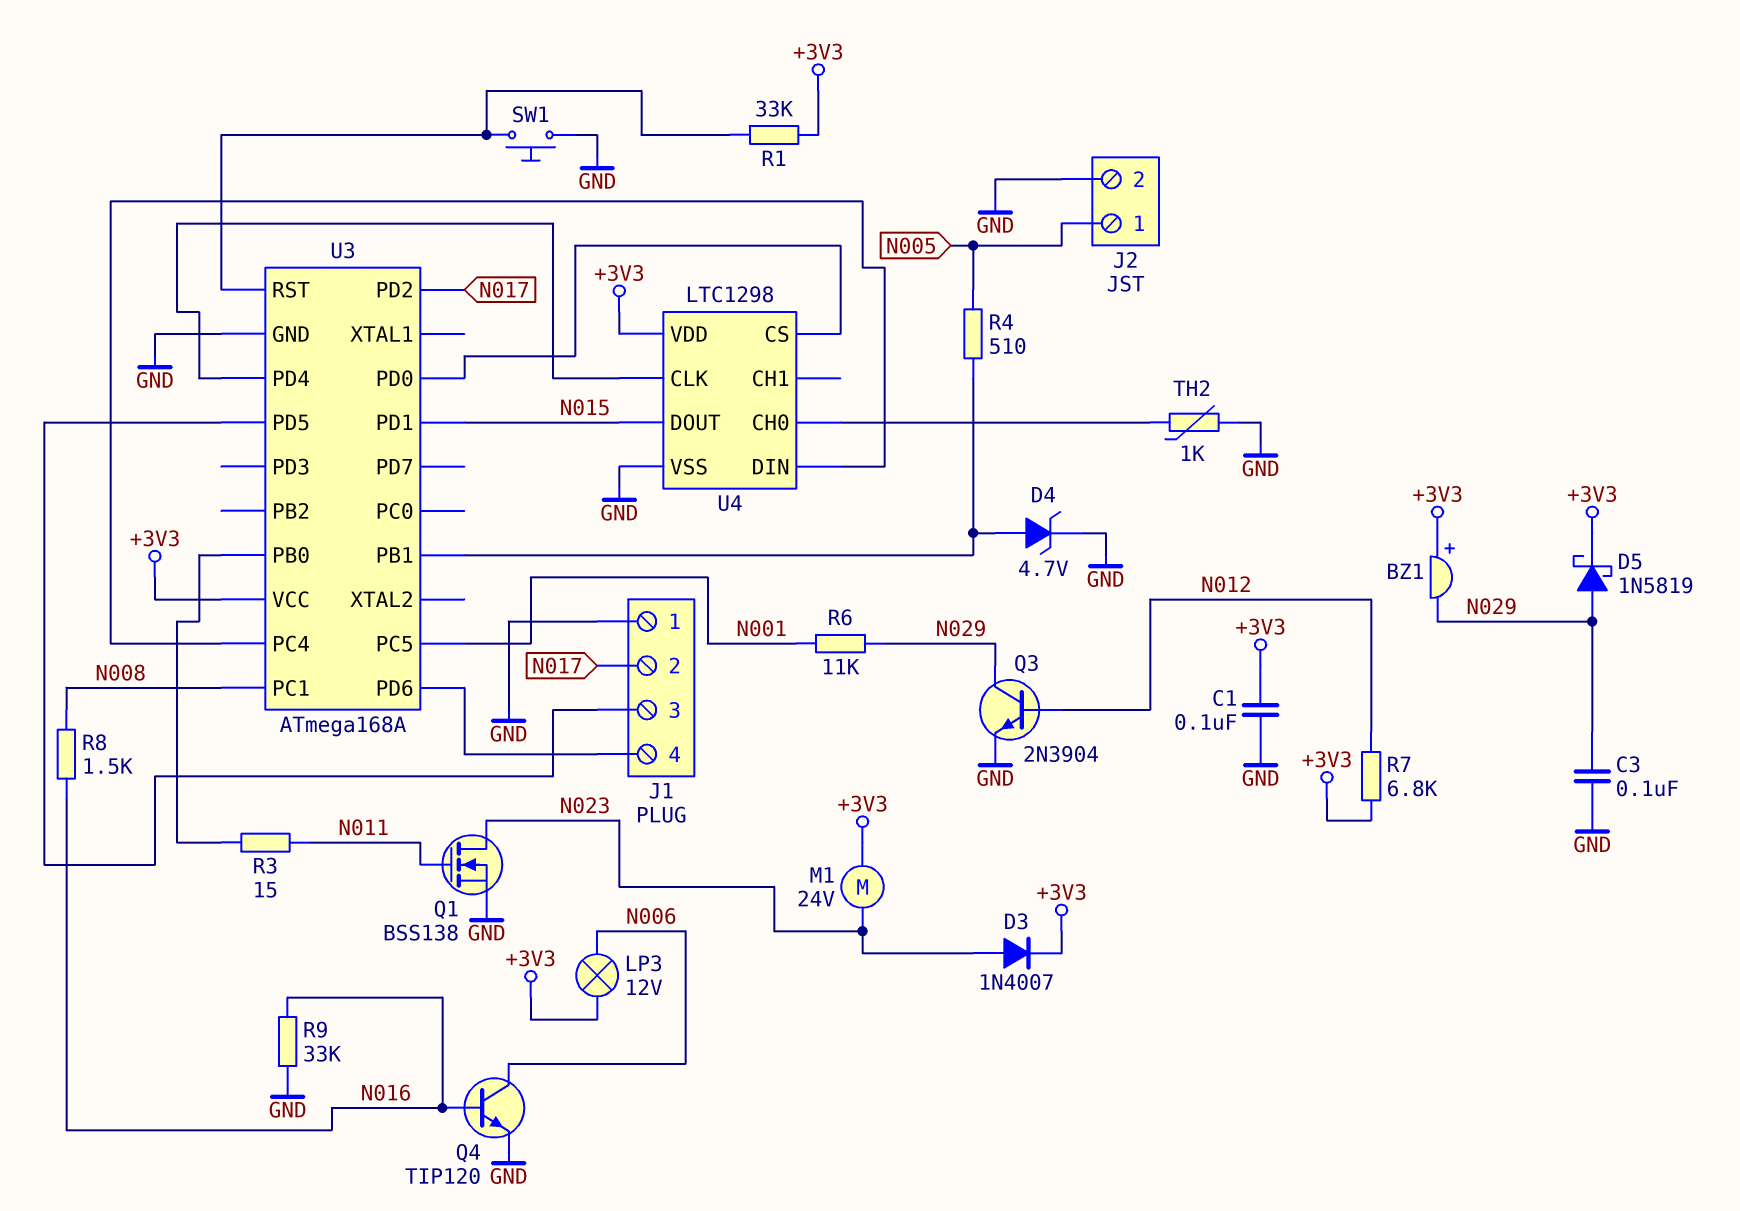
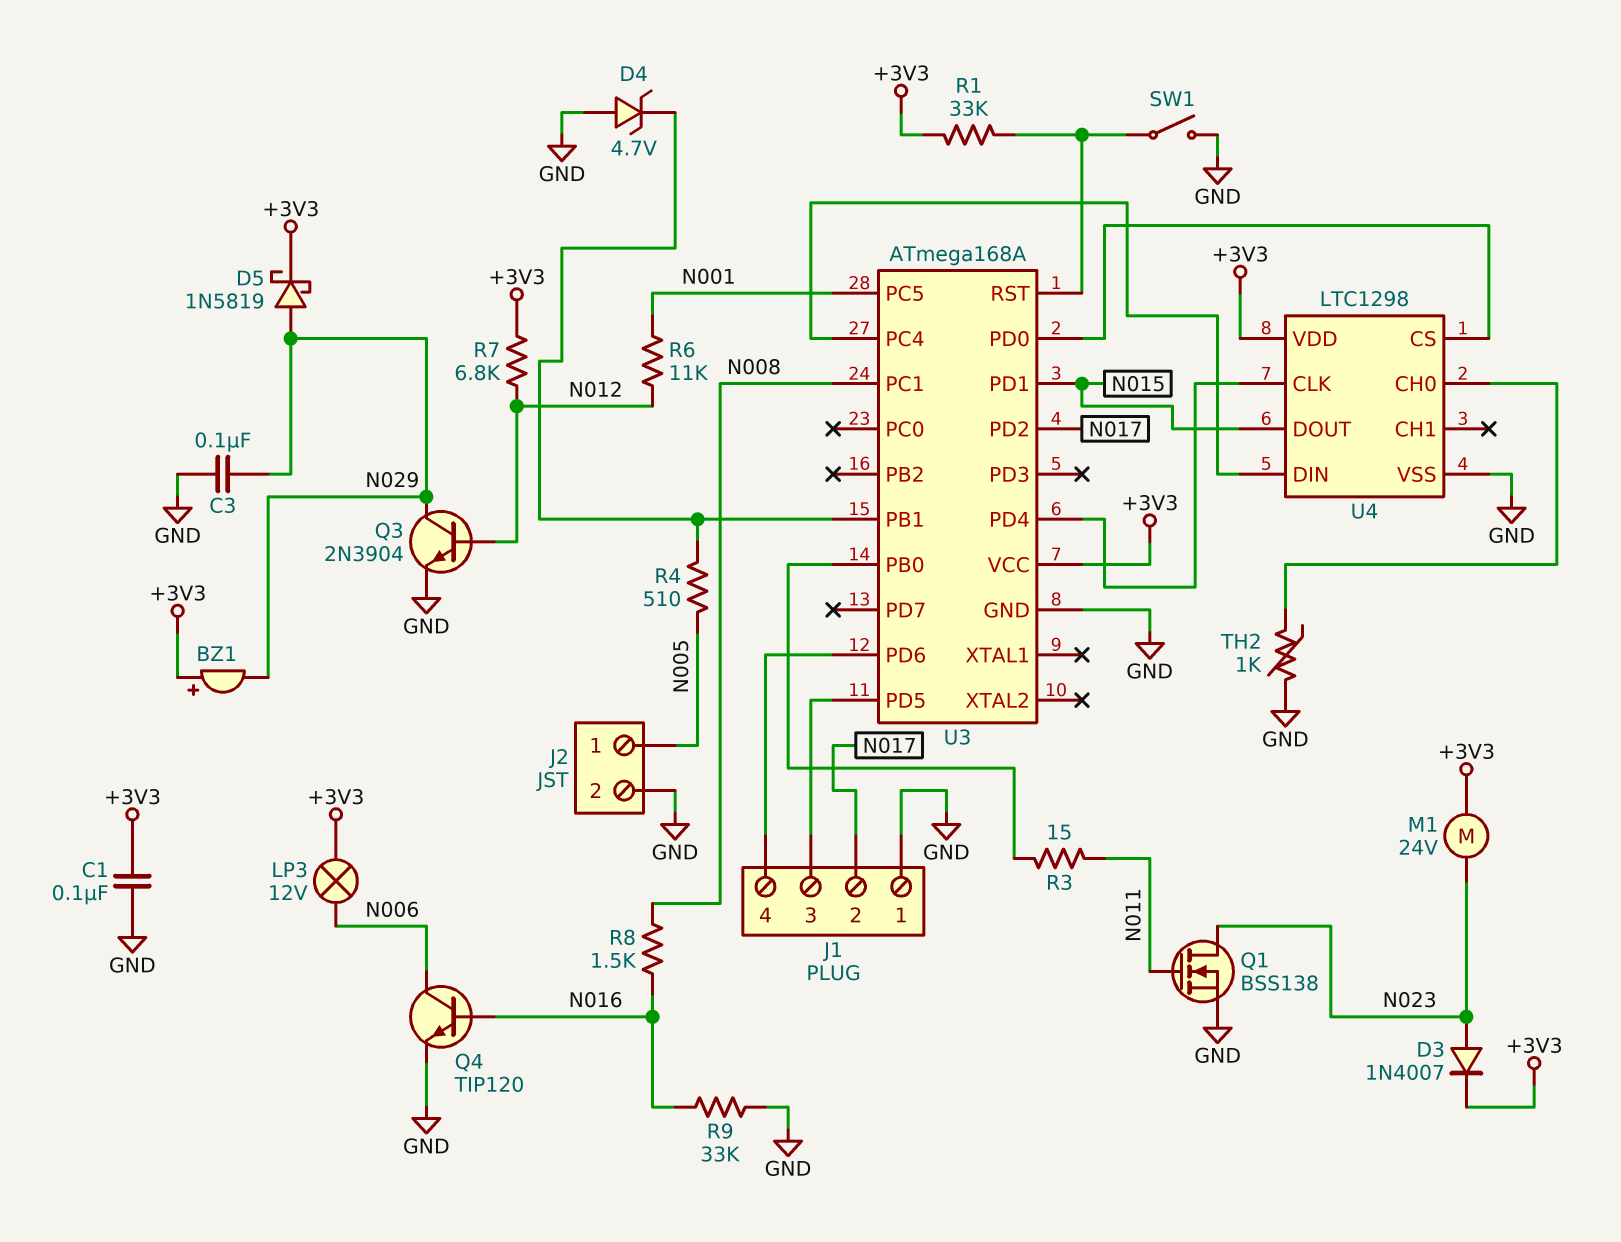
D4: zener 4.7V (A U3/PB1, K GND) -> zener 4.7V (A GND, K U3/PB1)
R6: 11k (N001, N029) -> 11k (N001, N012)
SW1: button (GND, U3/RST) -> switch (GND, U3/RST)

